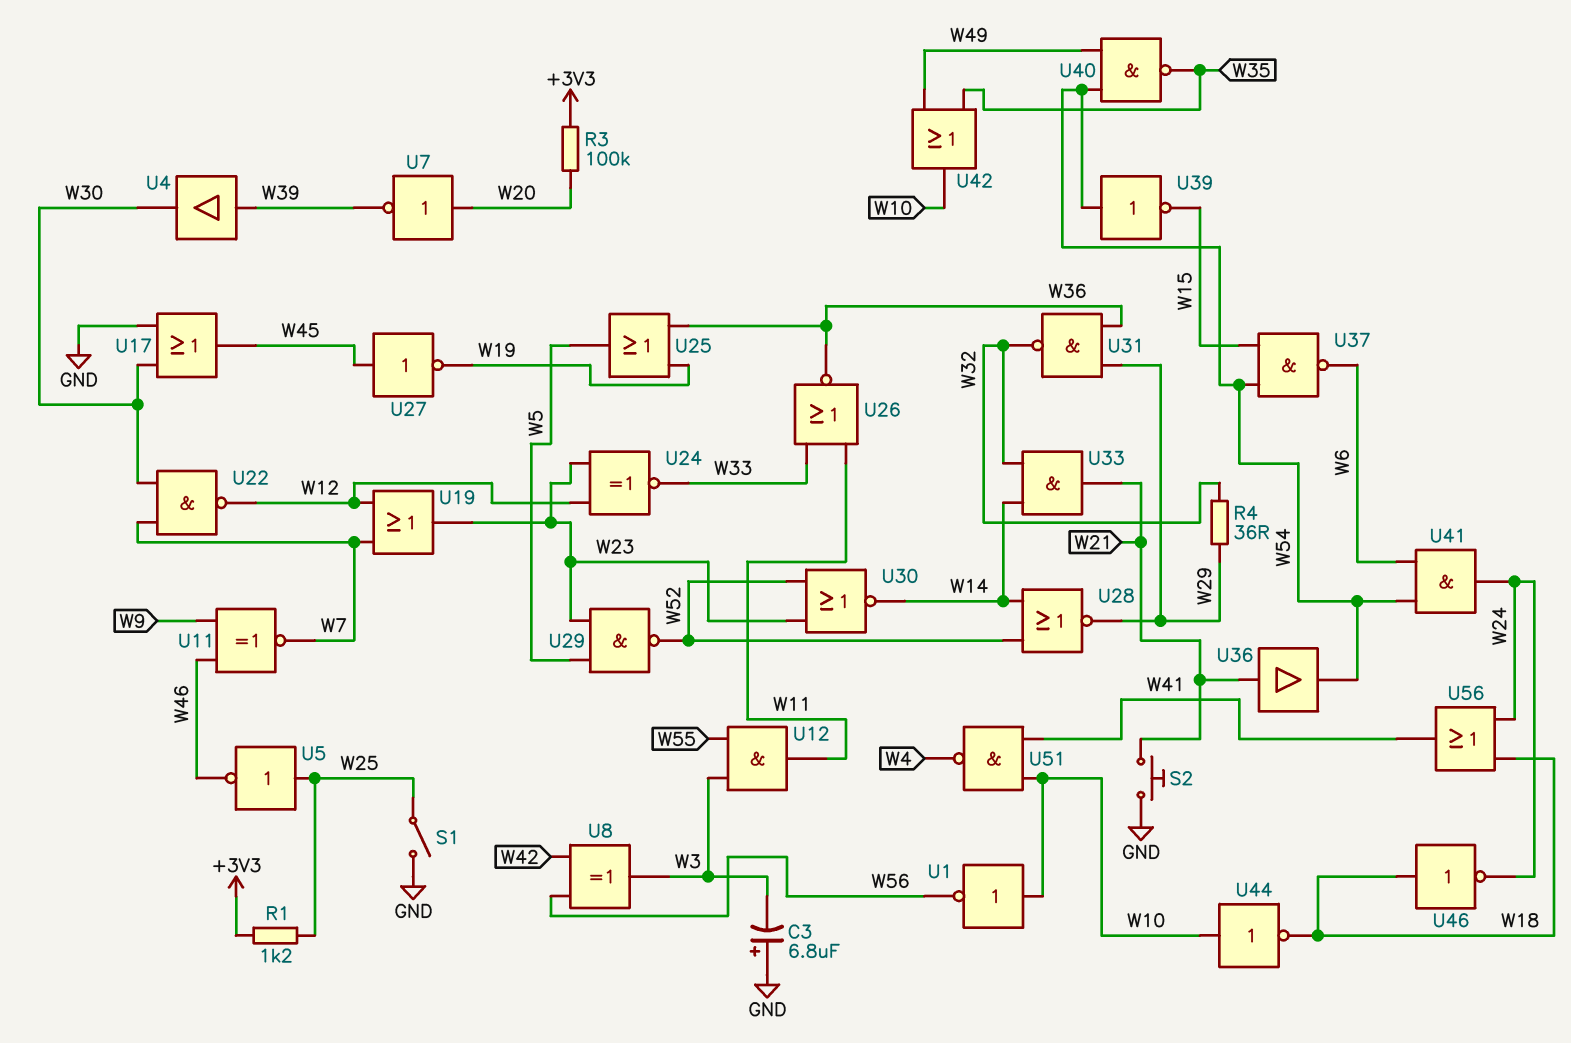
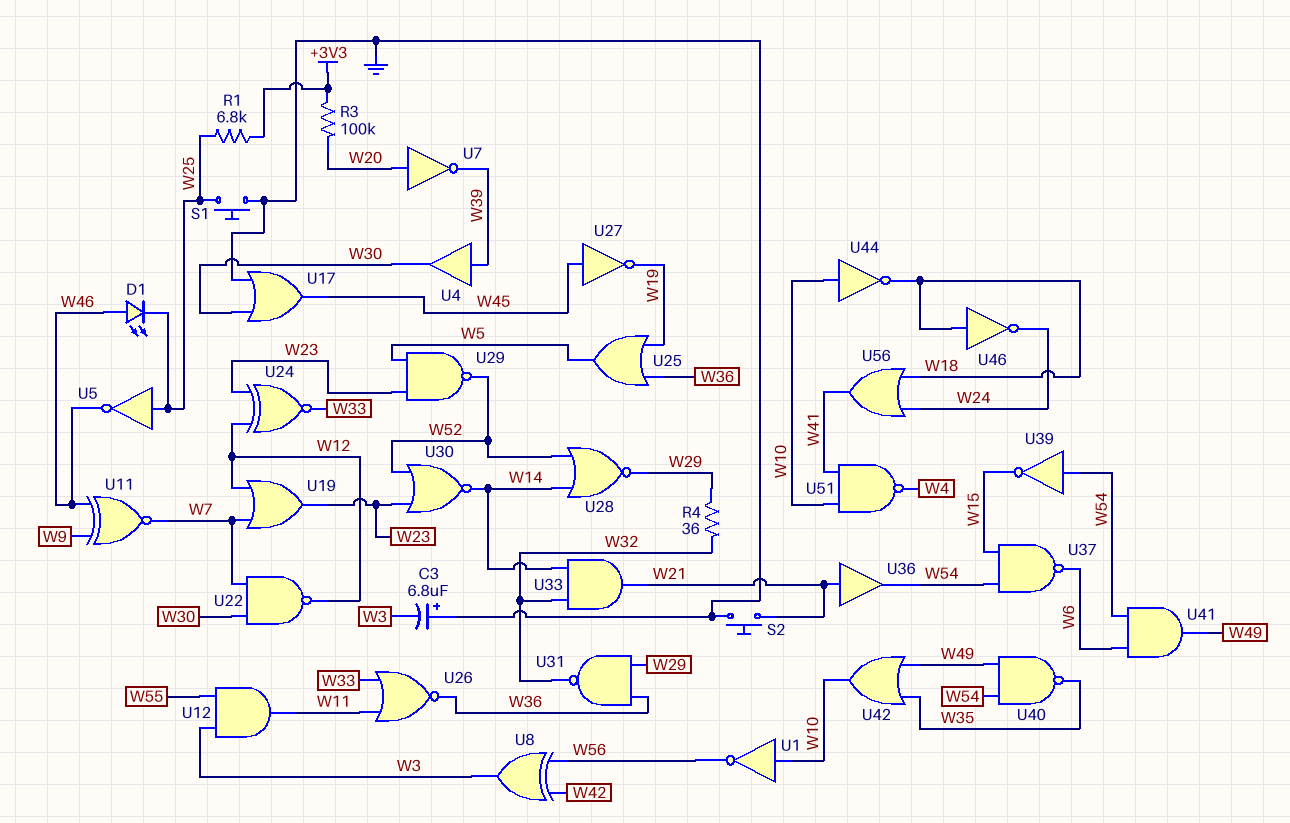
D1: none -> LED (A W46, K W25)
R1: 1.2k (+3V3, W25) -> 6.8k (+3V3, W25)
S1: switch (GND, W25) -> button (GND, W25)
U41: AND (in W6, in W54, out W24) -> AND (in W6, in W54, out W49)

